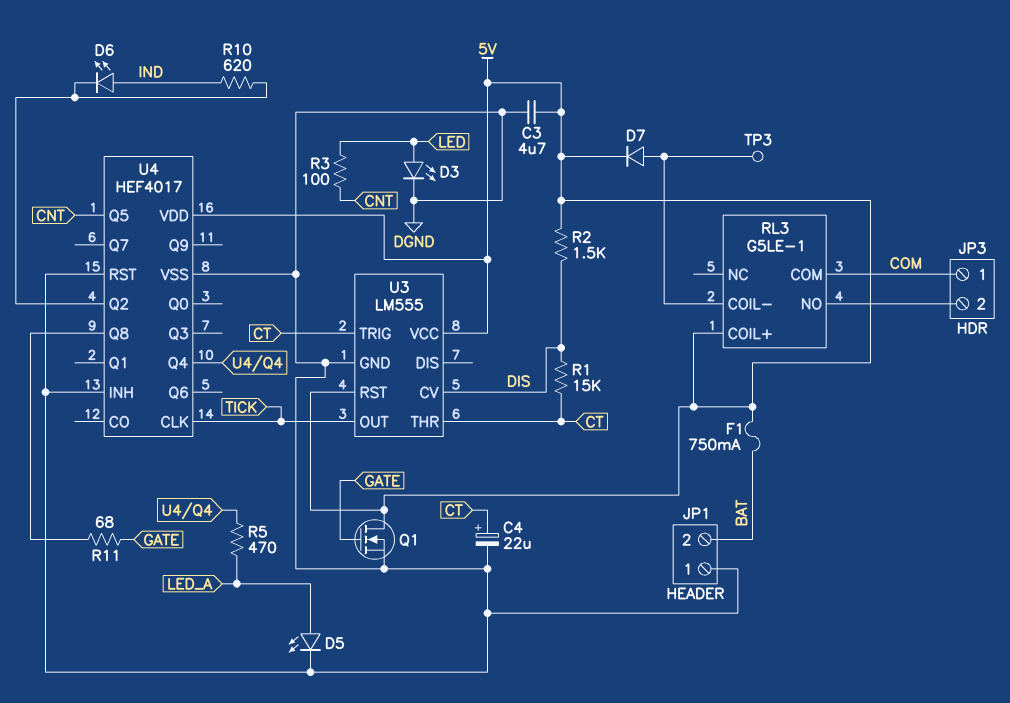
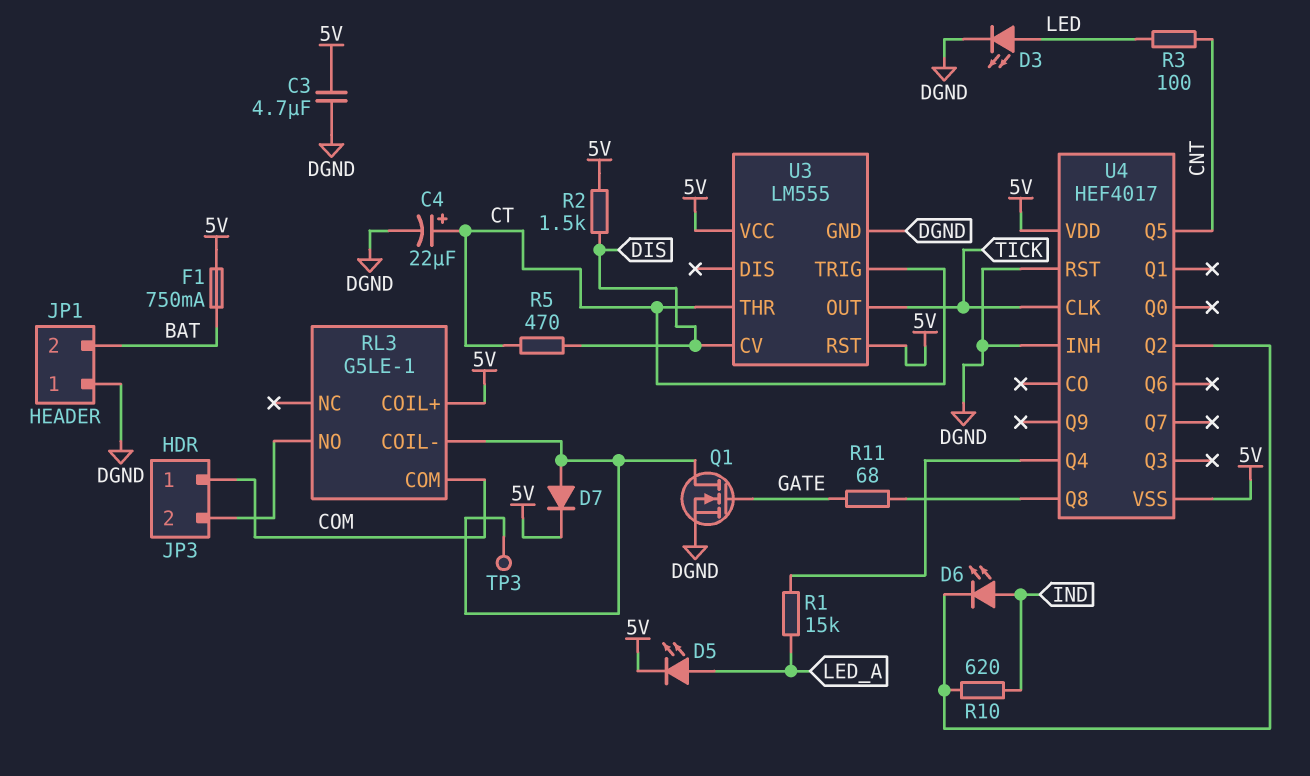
D5: LED (A LED_A, K DGND) -> LED (A LED_A, K 5V)
Q1: NMOS (G GATE, D 5V, S DGND) -> NMOS (G GATE, D RL3/COIL-, S DGND)
R1: 15k (CT, DIS) -> 15k (LED_A, U4/Q4)
R5: 470 (LED_A, U4/Q4) -> 470 (CT, DIS)
U4 pin VSS: DGND -> 5V

